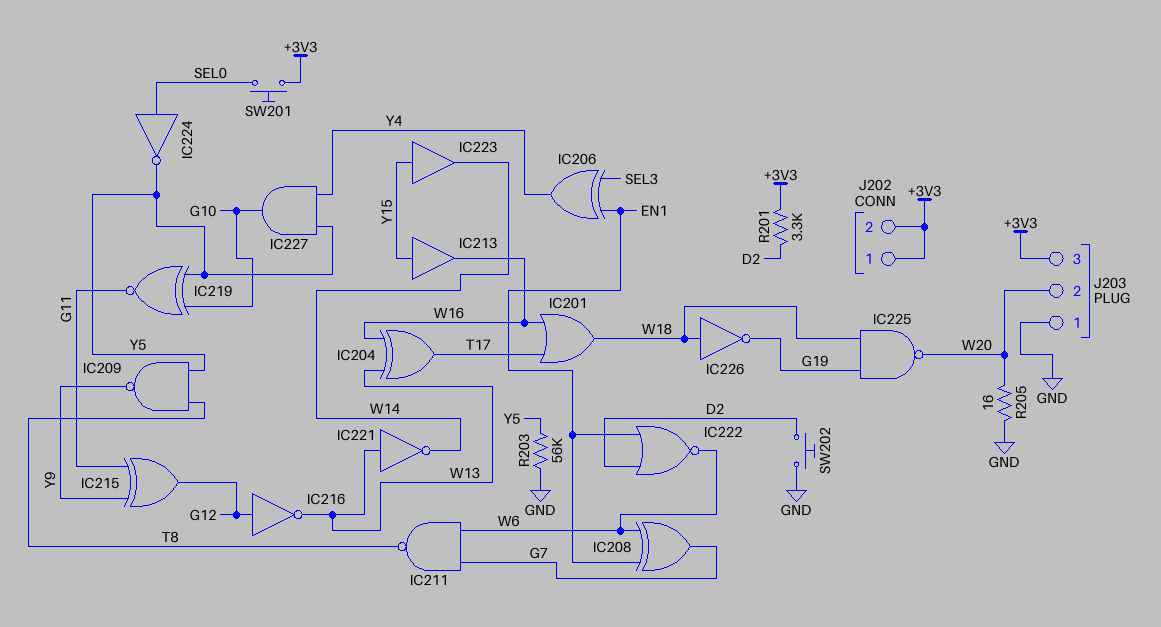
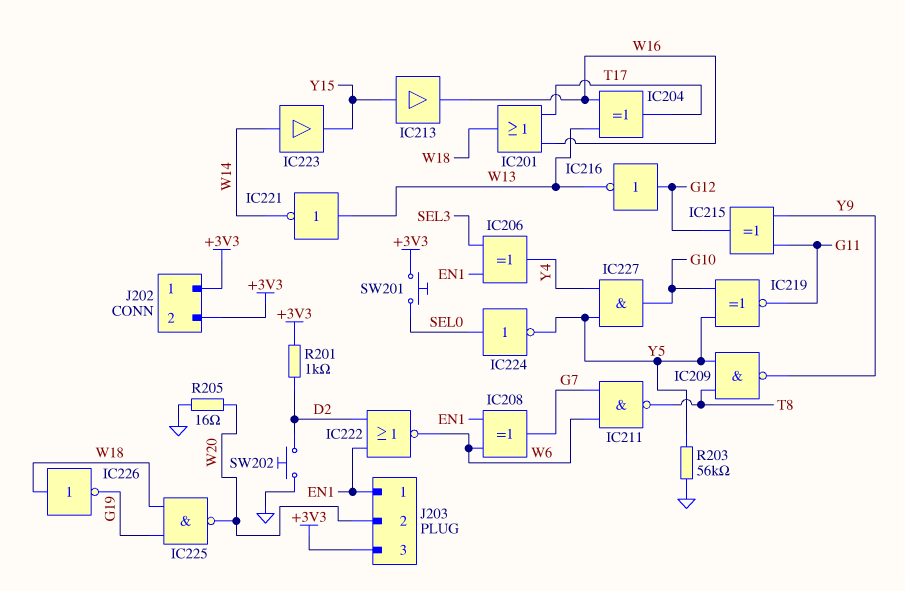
IC223: buffer (in Y15, out W14) -> buffer (in W14, out Y15)
J203 pin 1: GND -> EN1
R201: 3.3k (+3V3, D2) -> 1k (+3V3, D2)

